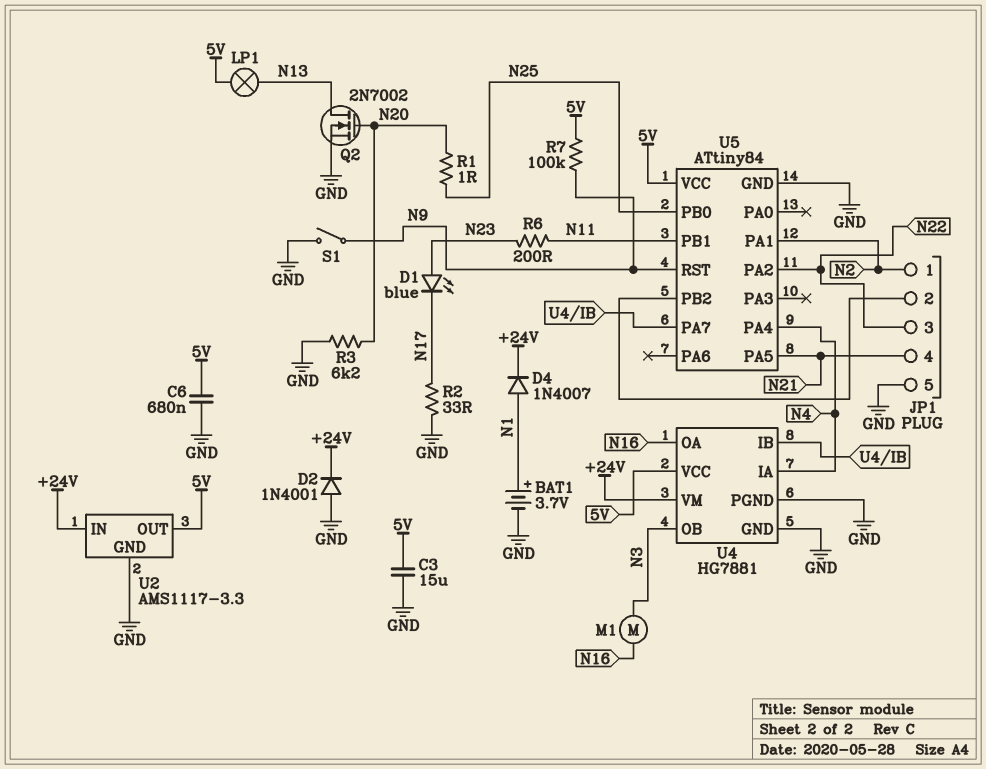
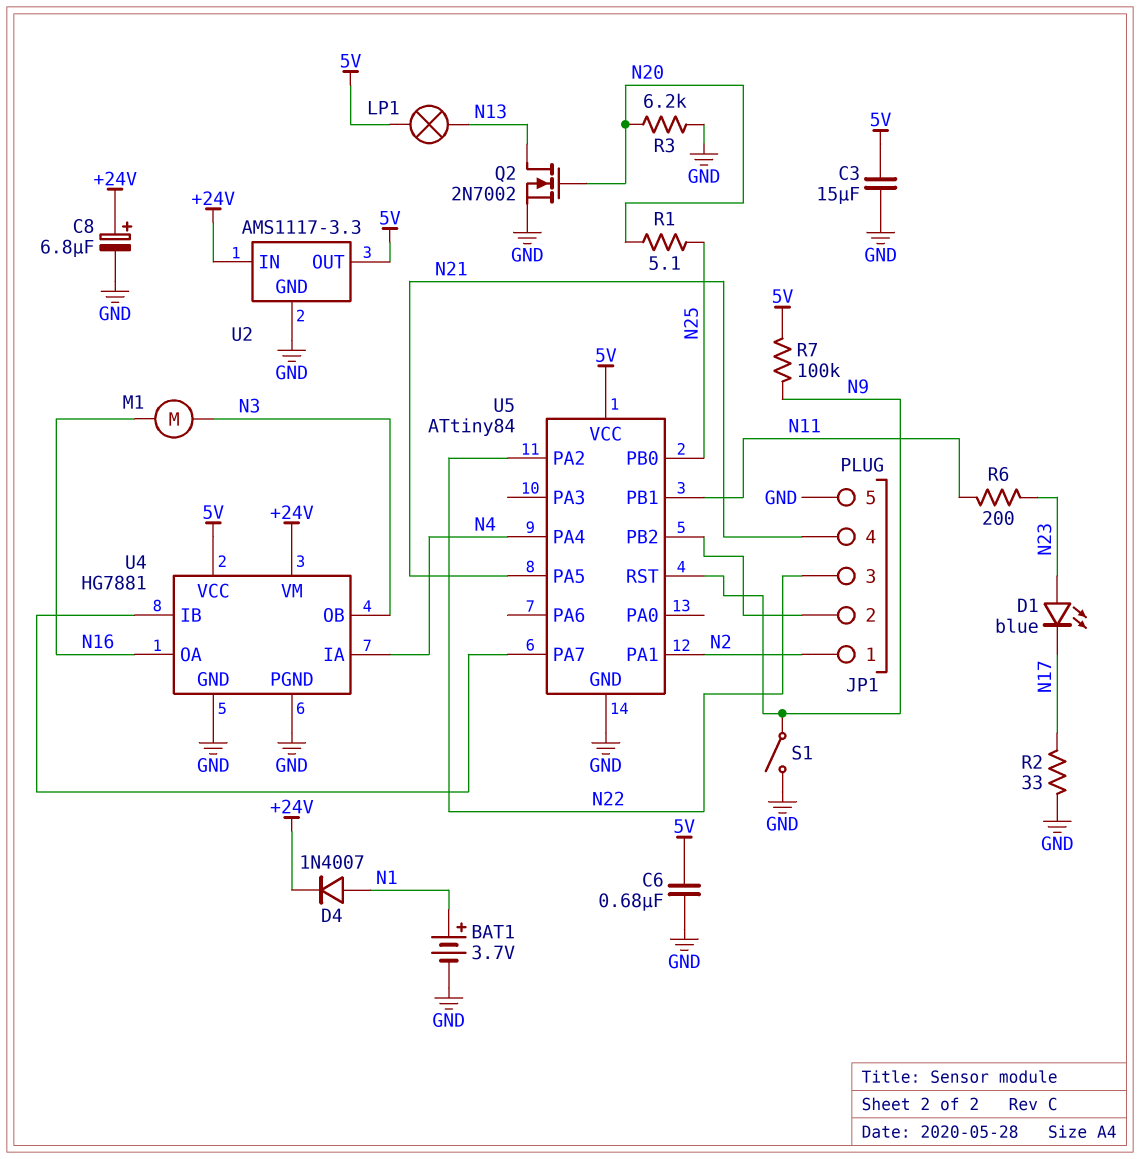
C8: none -> 6.8uF (plus +24V, minus GND)
D2: diode 1N4001 (A GND, K +24V) -> none
R1: 1 (N20, N25) -> 5.1 (N20, N25)

